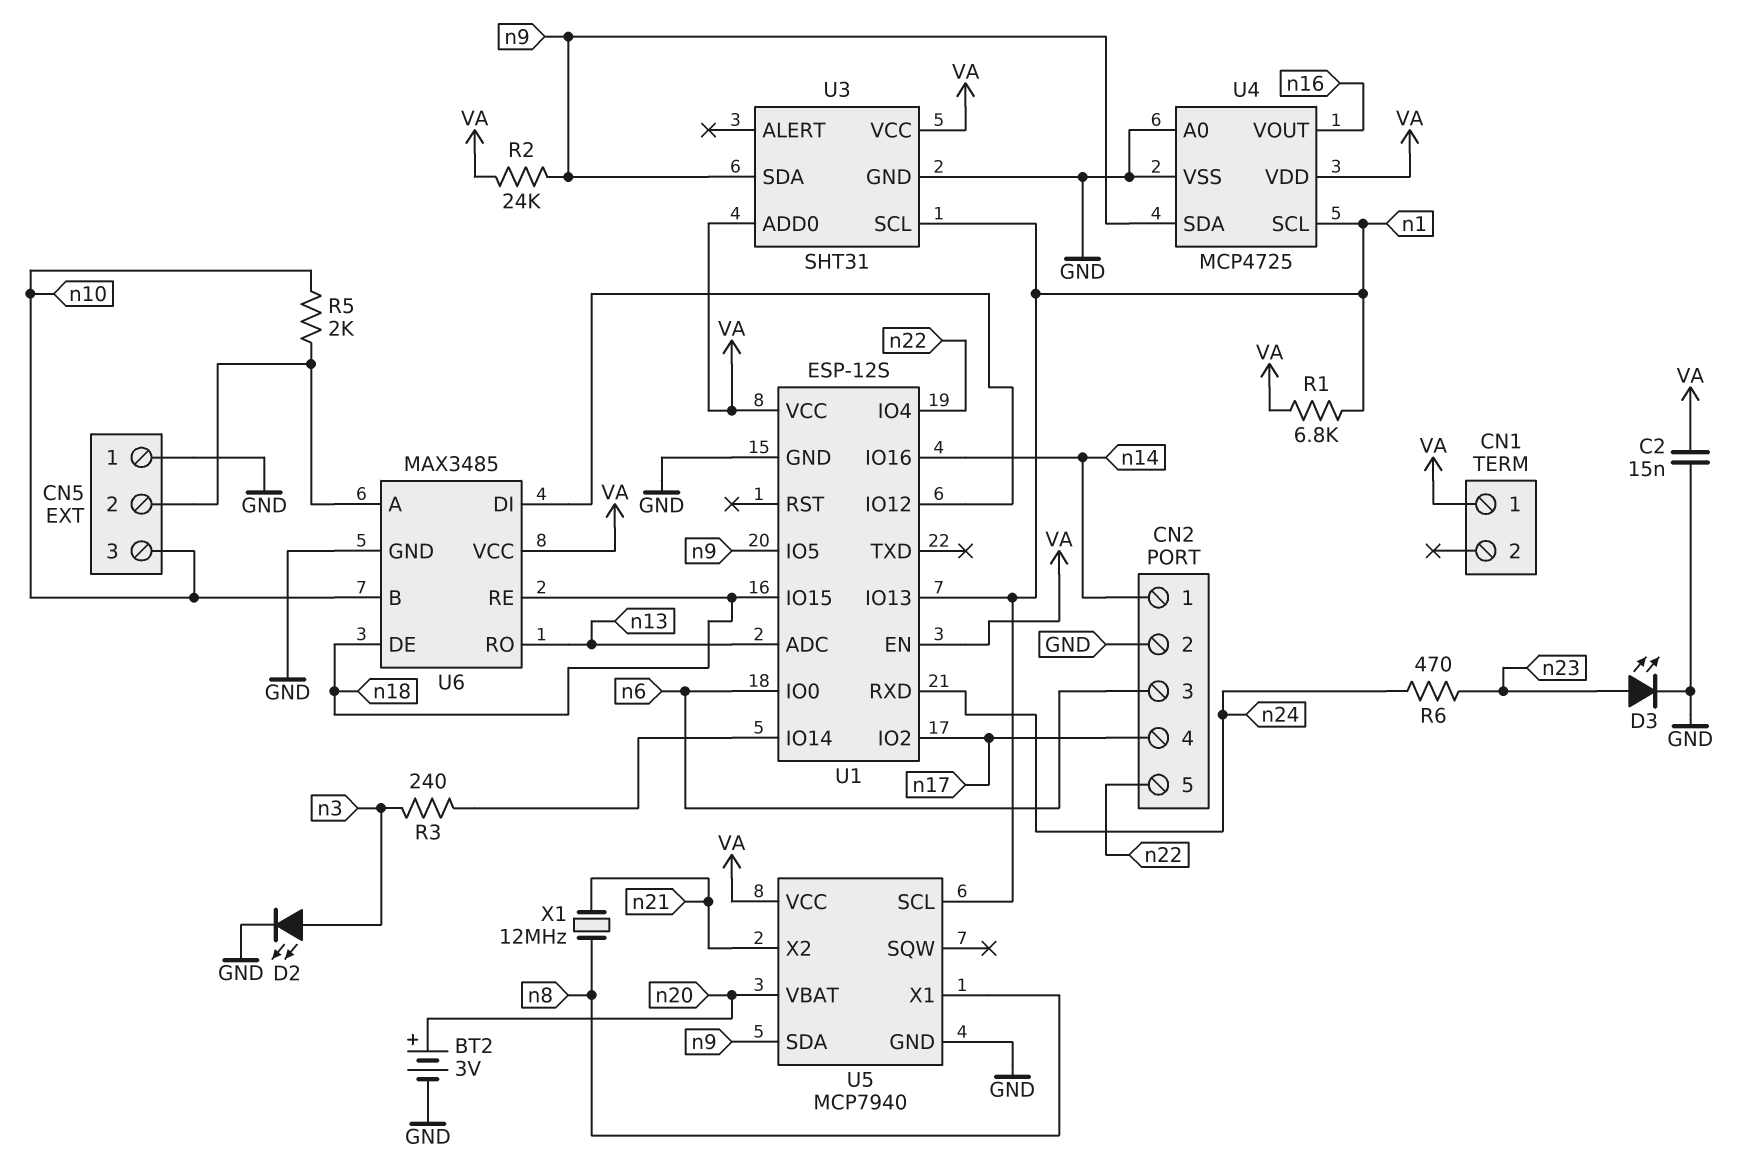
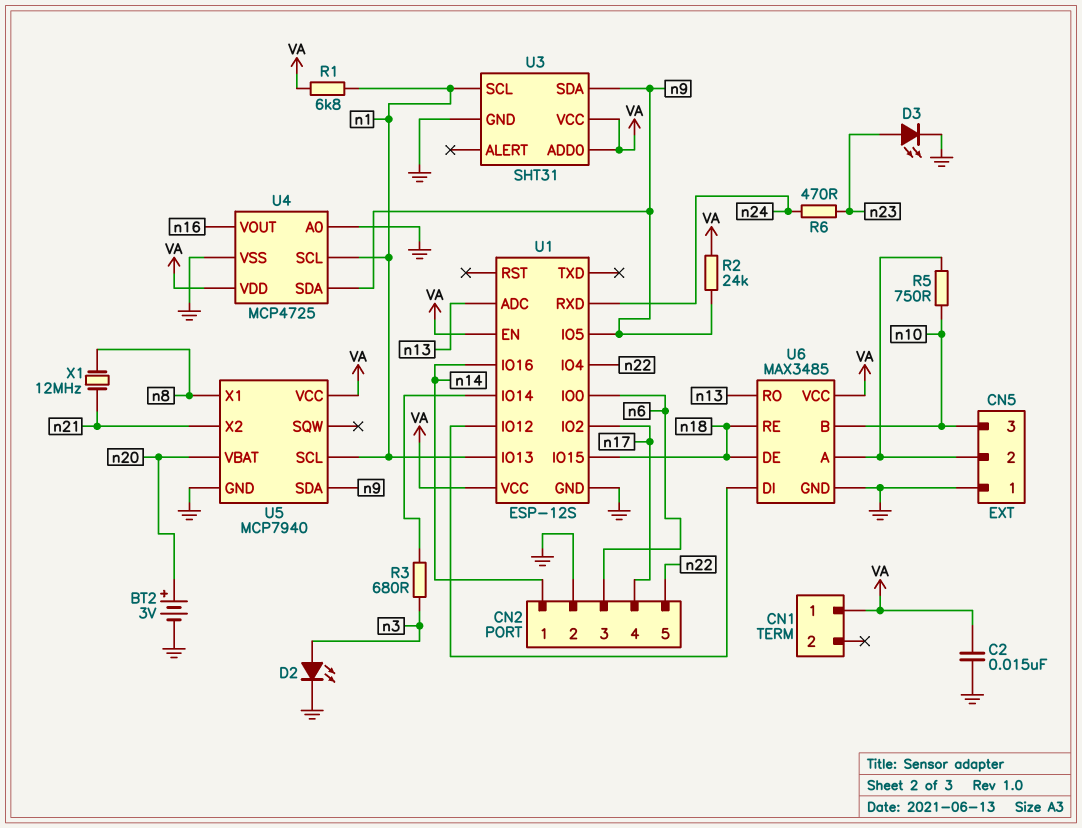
R3: 240 (U1/IO14, n3) -> 680 (U1/IO14, n3)
R5: 2k (CN5/2, n10) -> 750 (CN5/2, n10)

